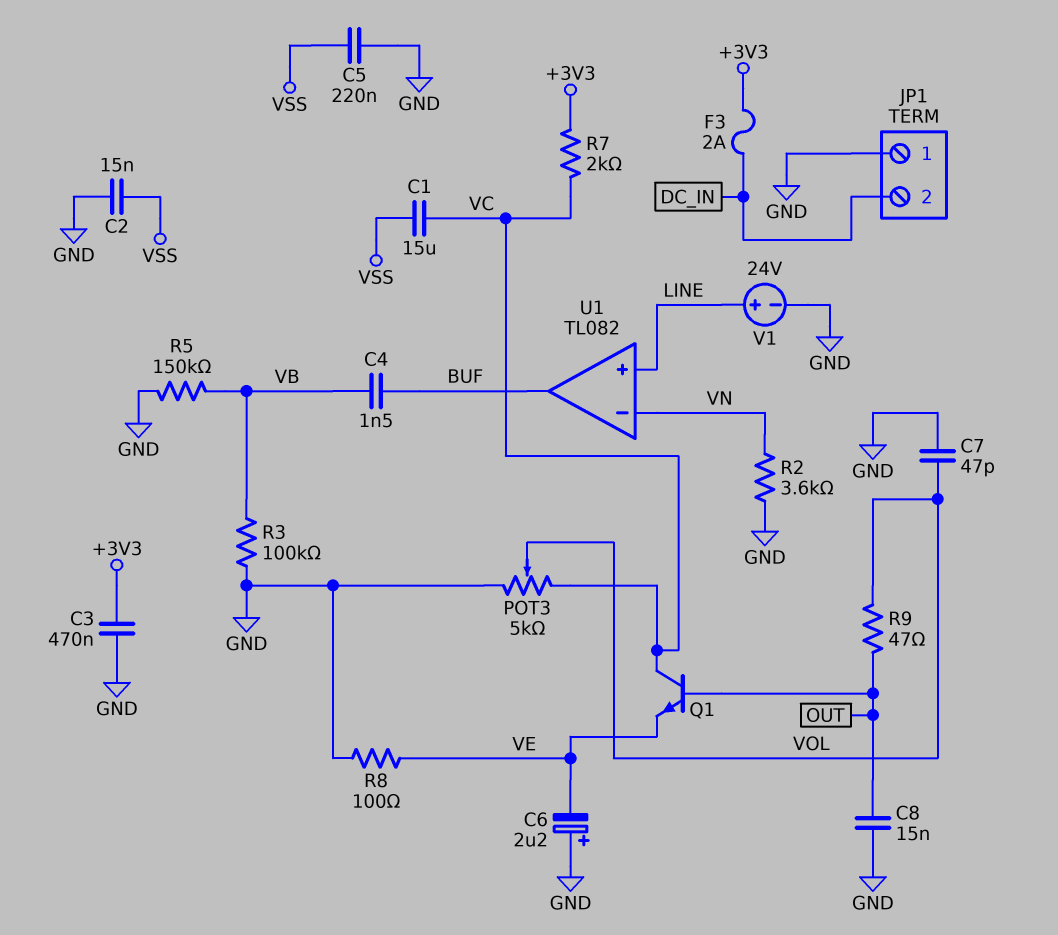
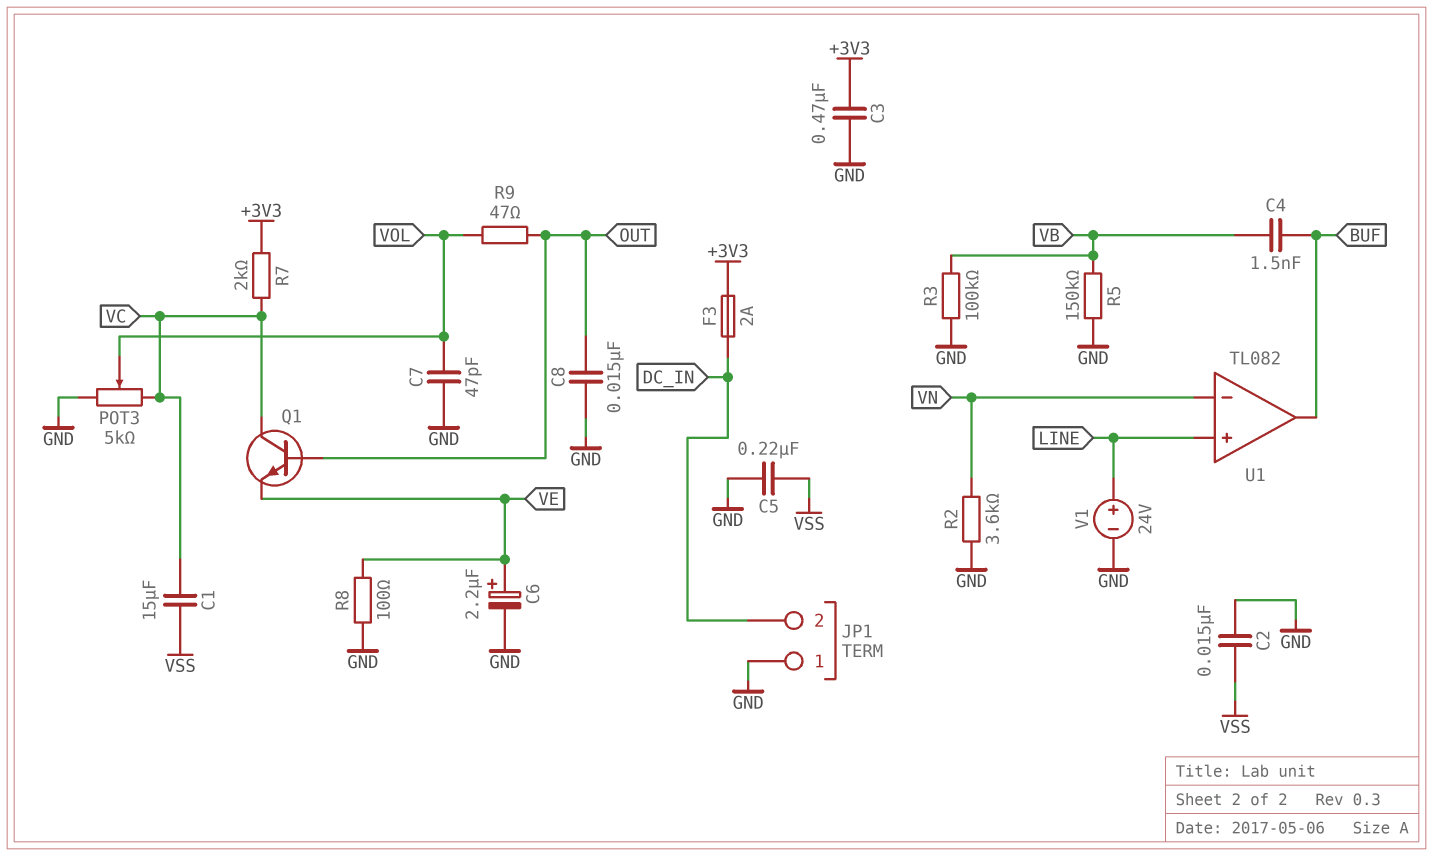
C6: 2.2uF (plus GND, minus VE) -> 2.2uF (plus VE, minus GND)

